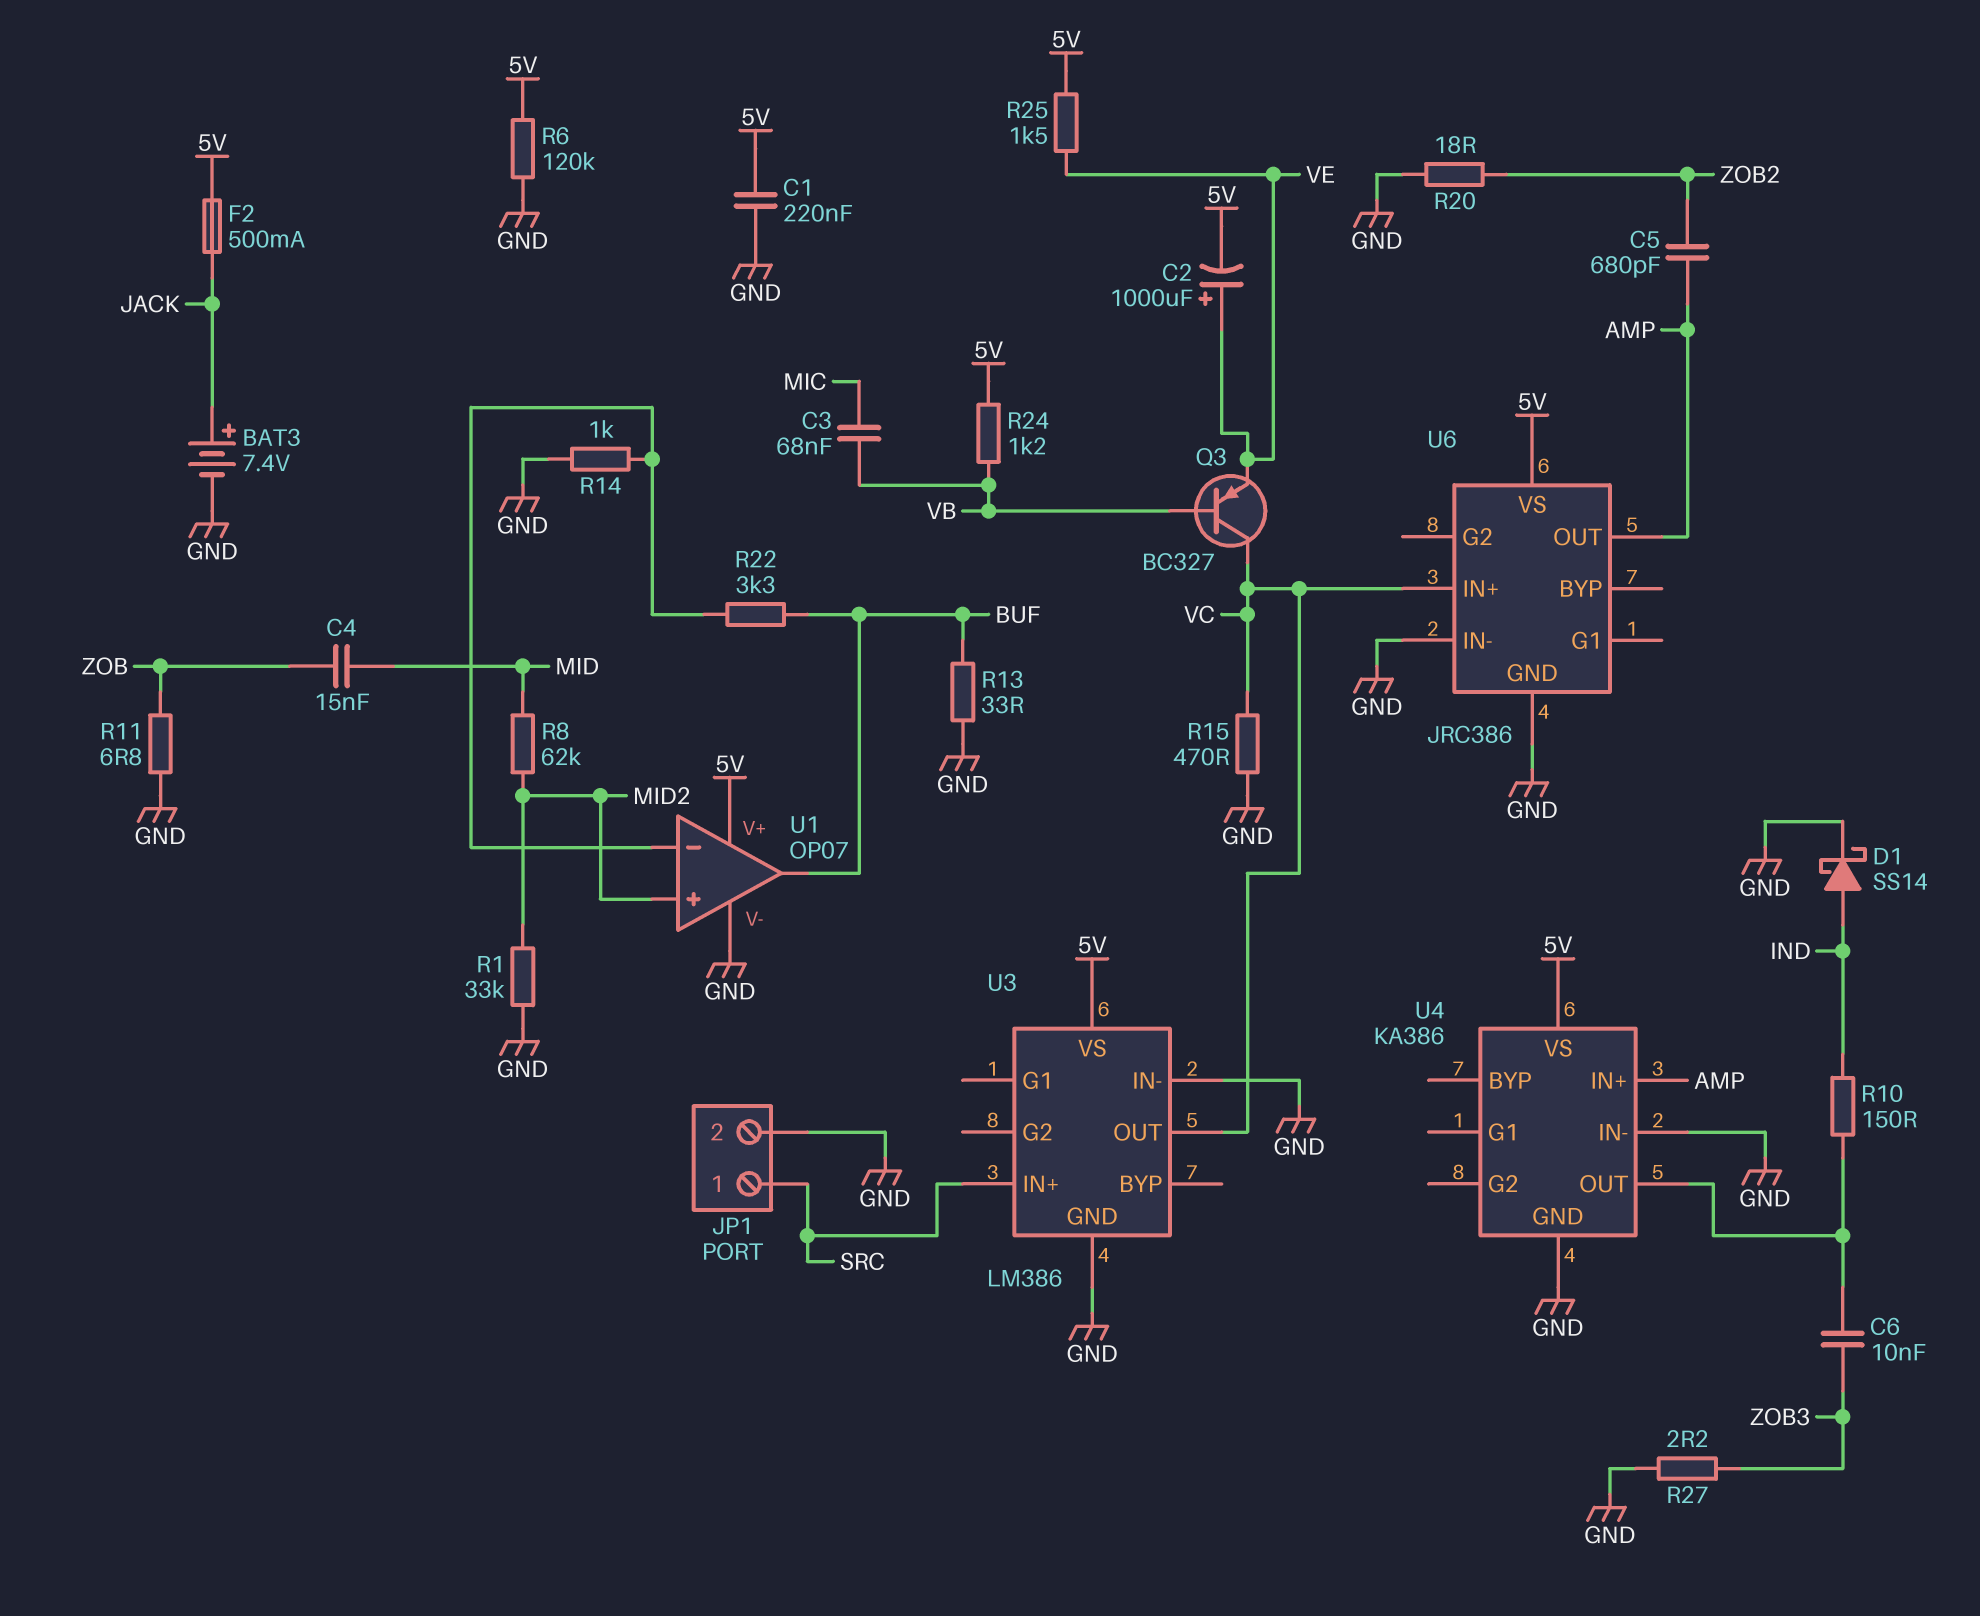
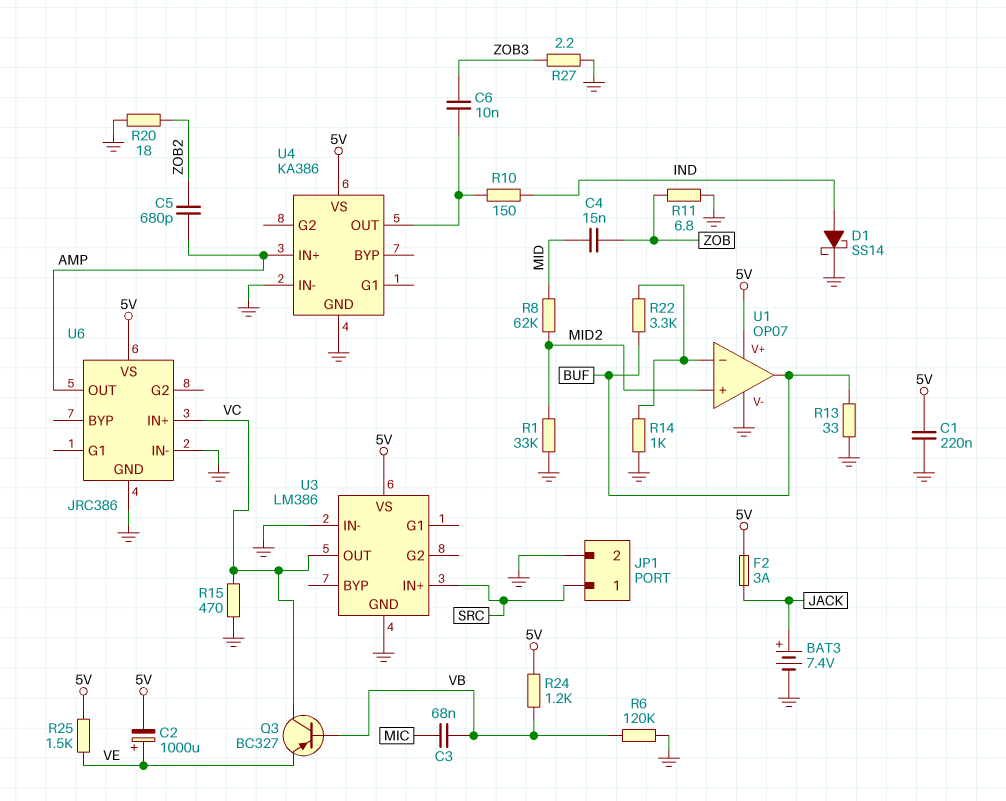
F2: 500mA (5V, JACK) -> 3A (5V, JACK)
R6: 120k (5V, GND) -> 120k (GND, VB)

